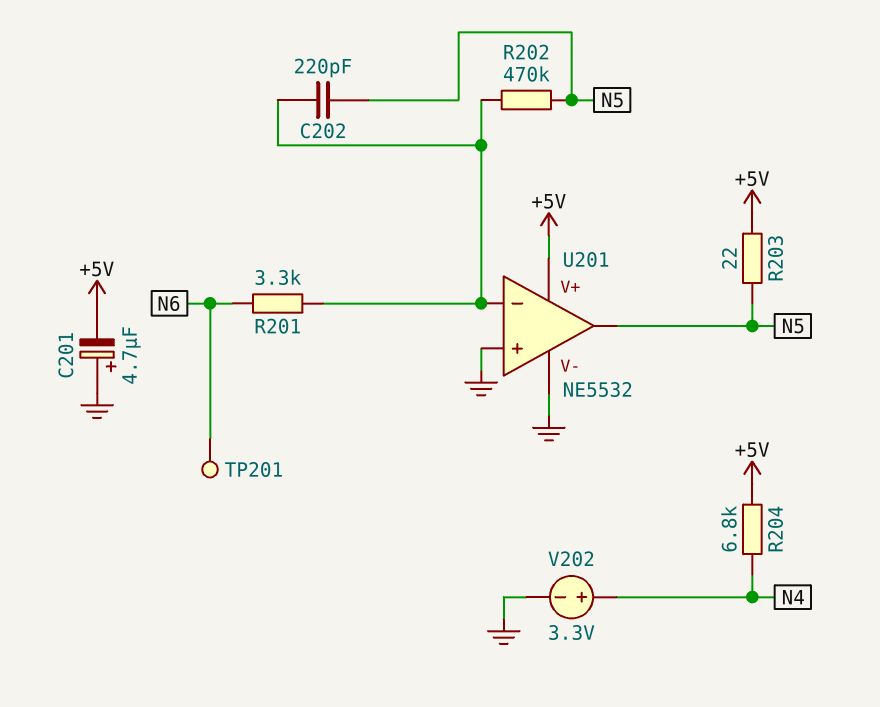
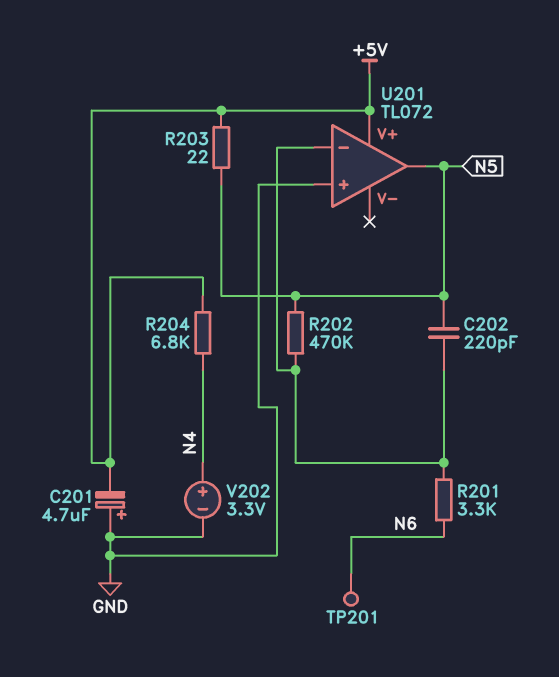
U201: NE5532 -> TL072
U201 pin V-: GND -> none

